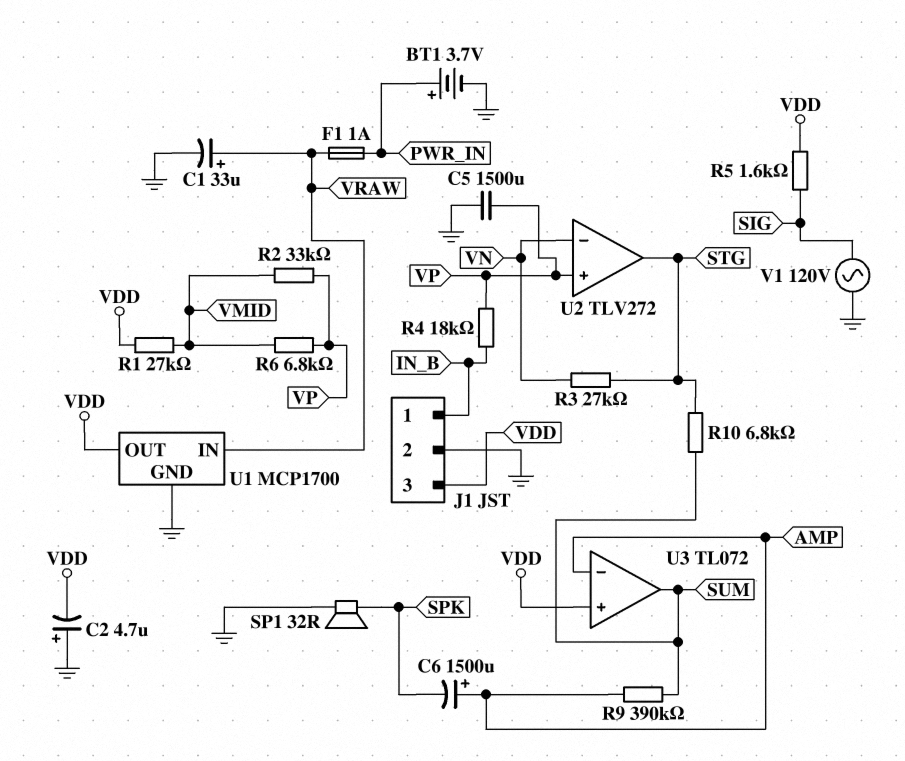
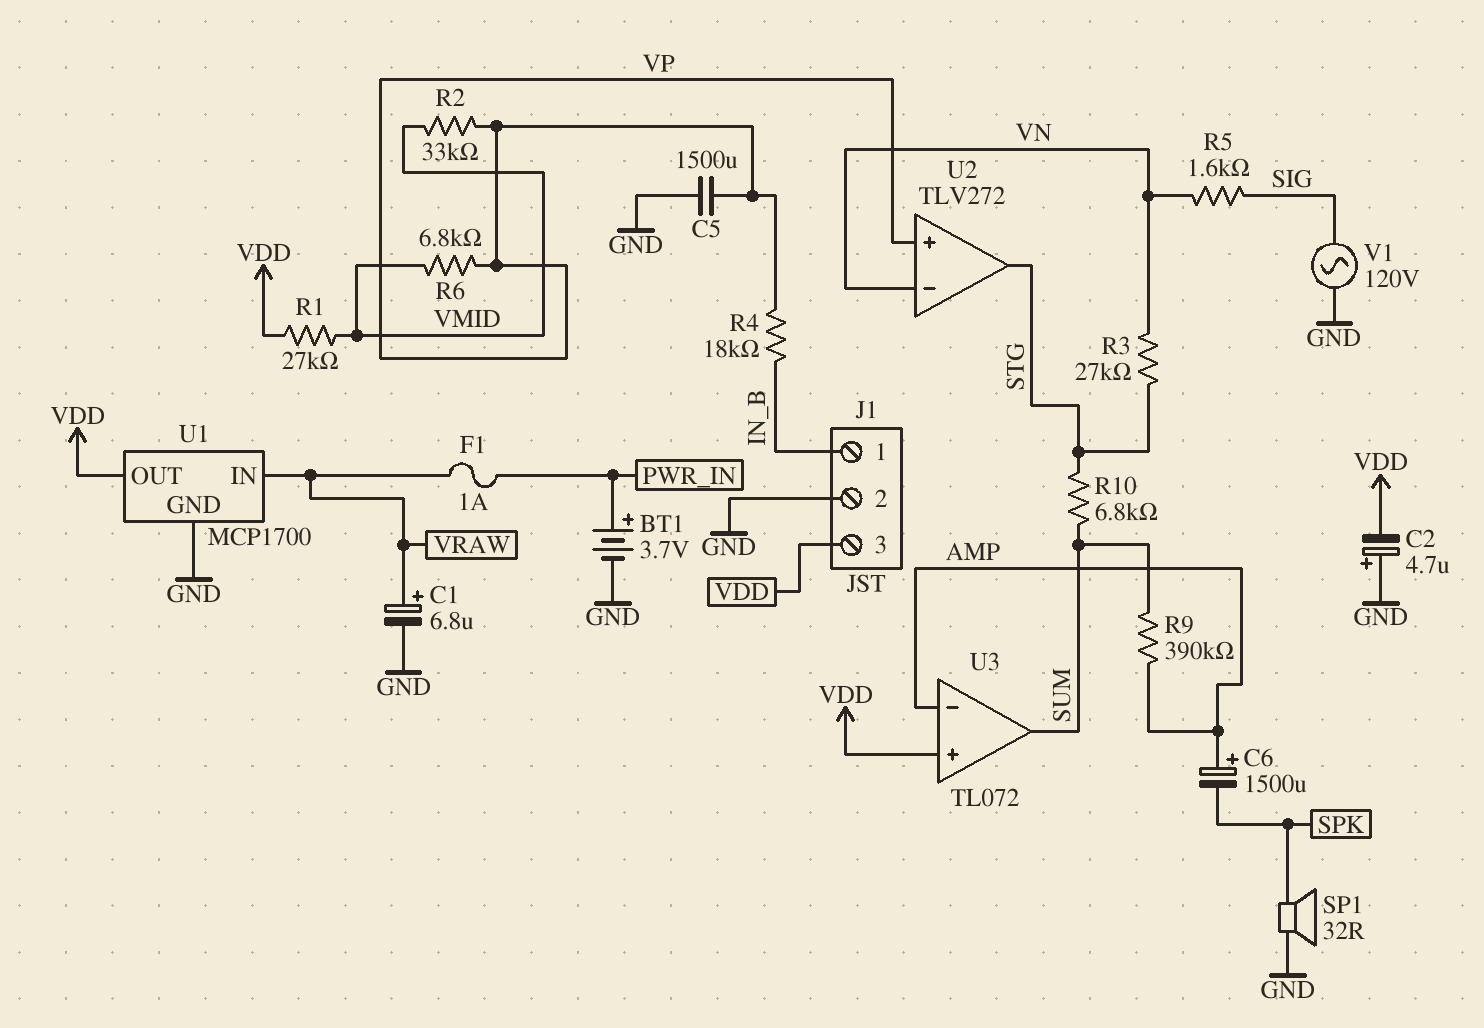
C1: 33uF (plus VRAW, minus GND) -> 6.8uF (plus VRAW, minus GND)
R5: 1.6k (SIG, VDD) -> 1.6k (SIG, VN)

